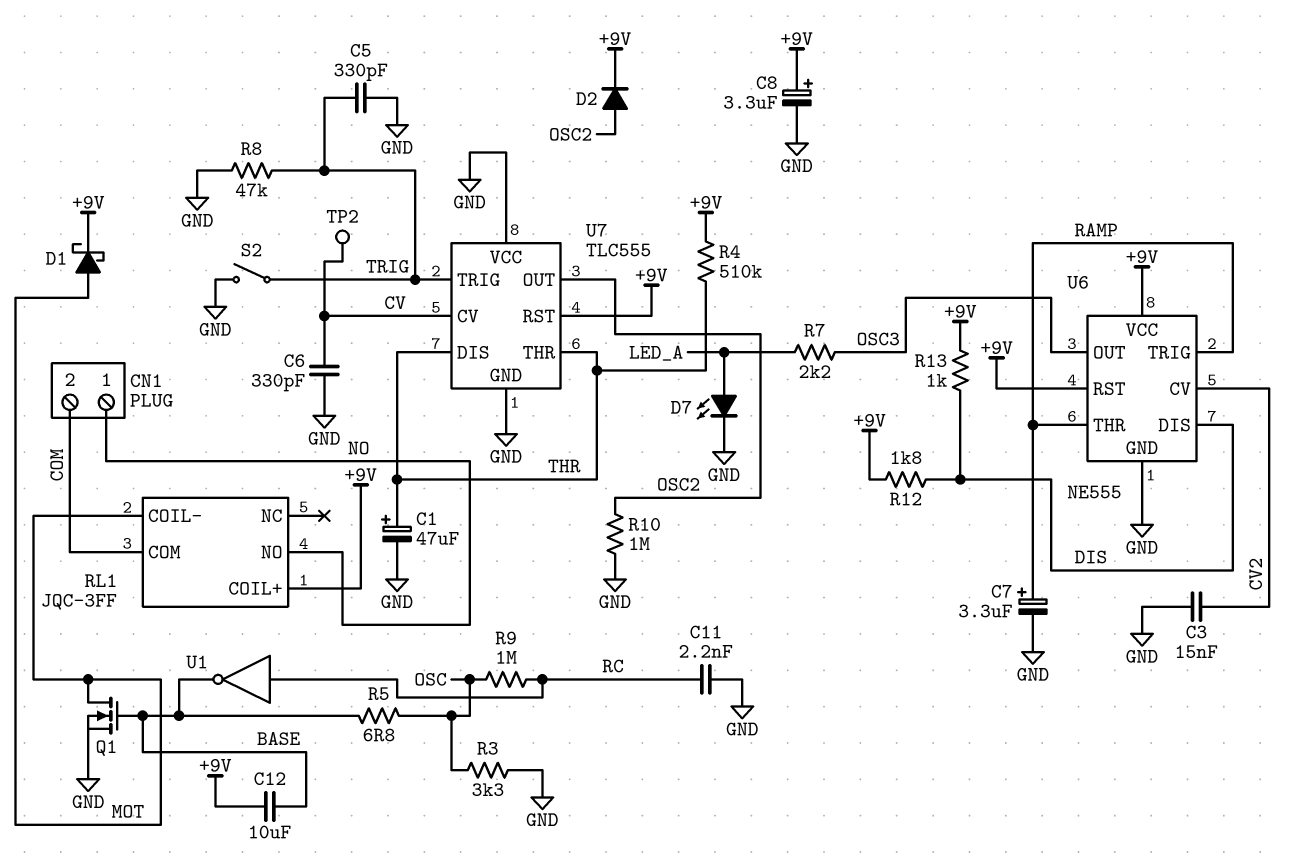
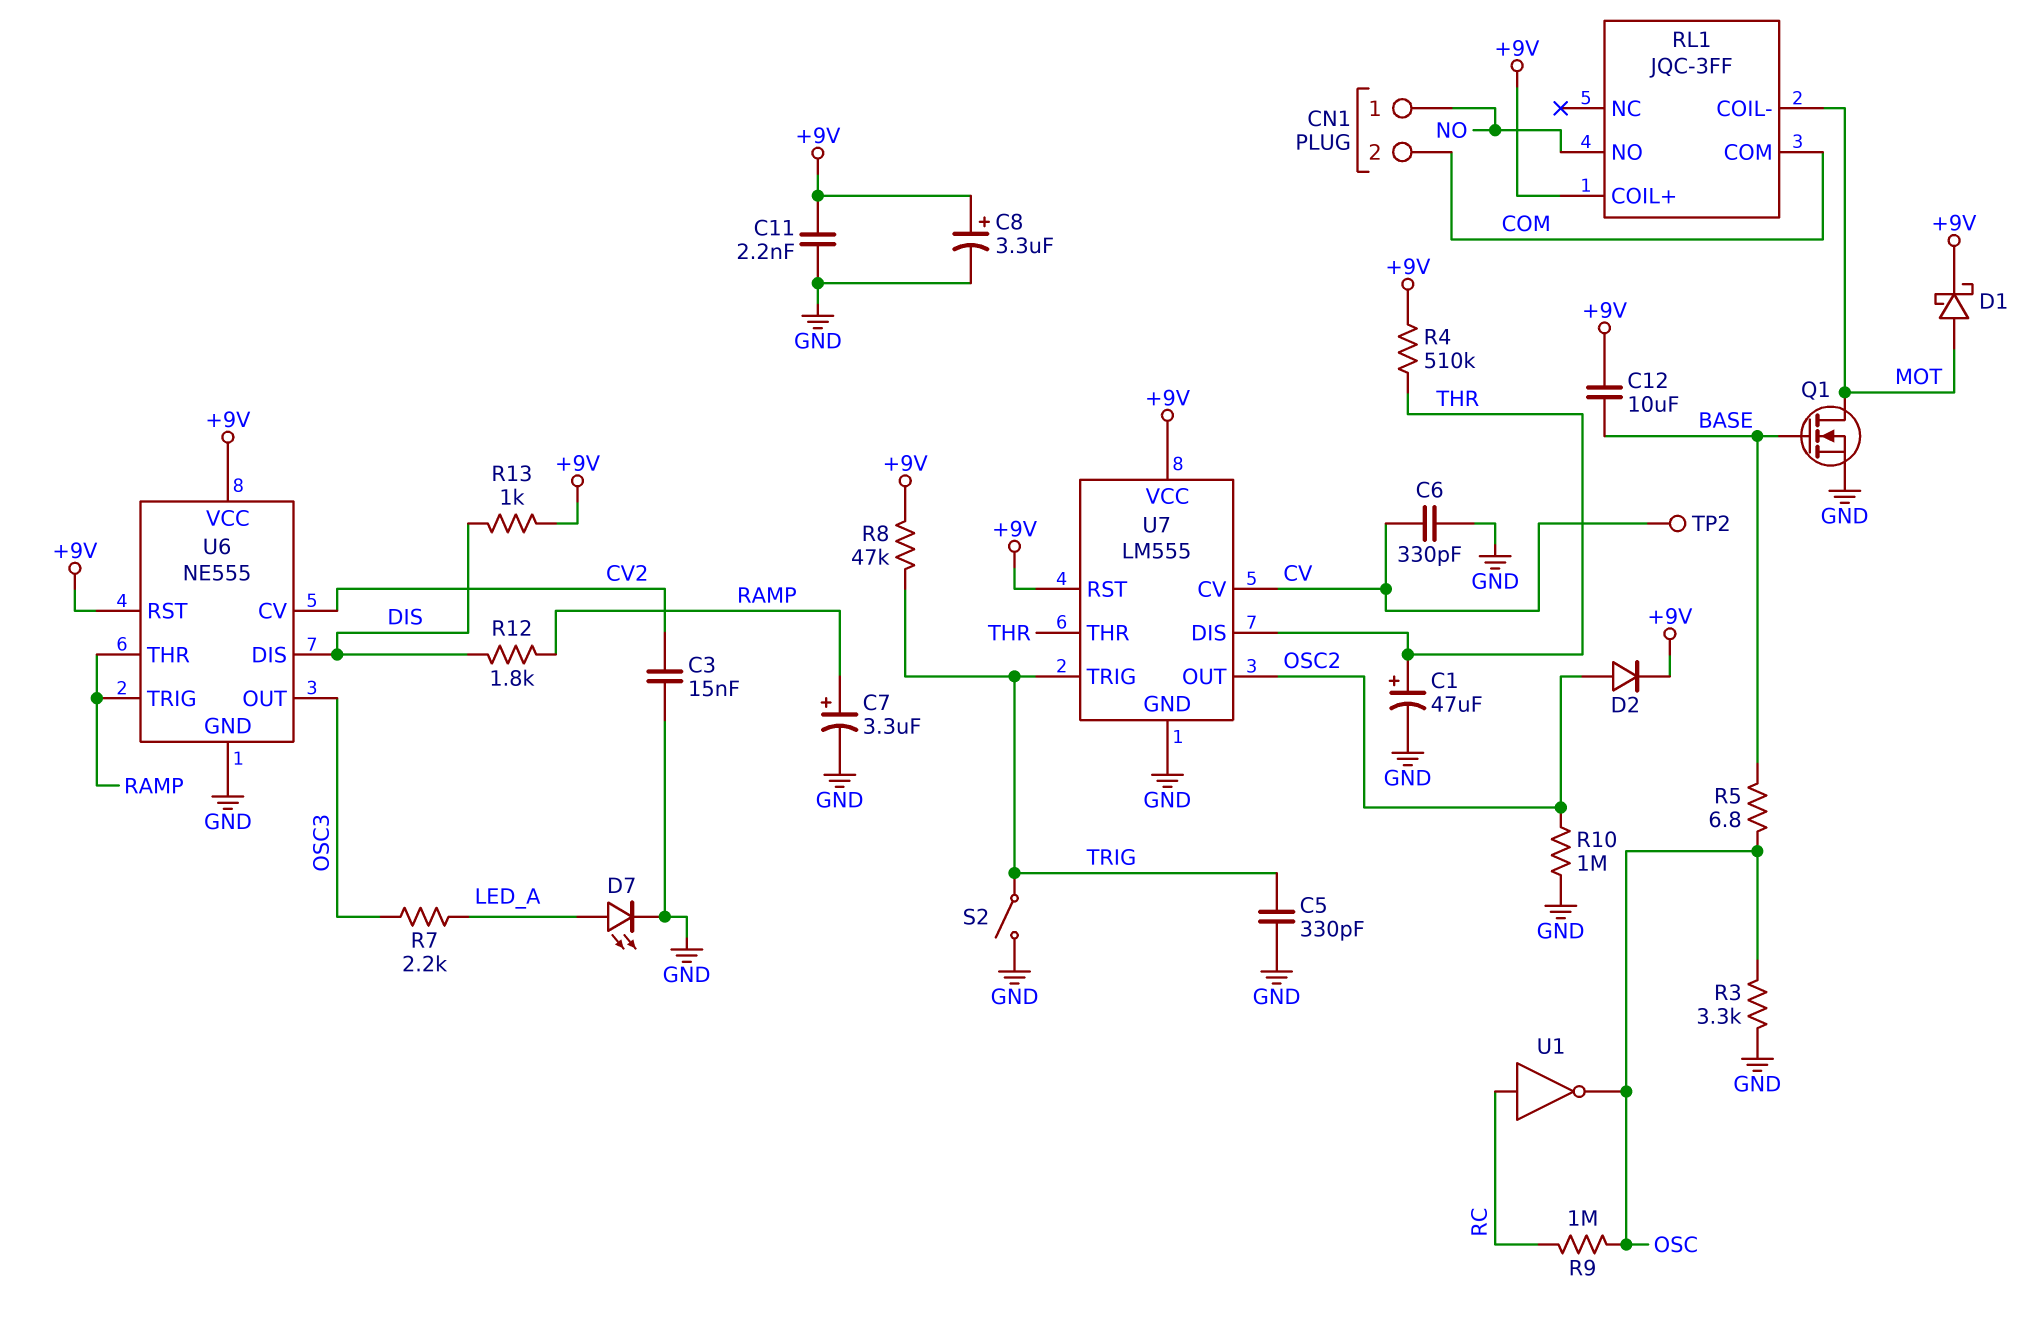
C11: 2.2nF (GND, RC) -> 2.2nF (+9V, GND)
R8: 47k (GND, TRIG) -> 47k (+9V, TRIG)
R12: 1.8k (+9V, DIS) -> 1.8k (DIS, RAMP)
U1: NOT (in RC, out BASE) -> NOT (in RC, out OSC)
U7: TLC555 -> LM555
U7 pin VCC: GND -> +9V

